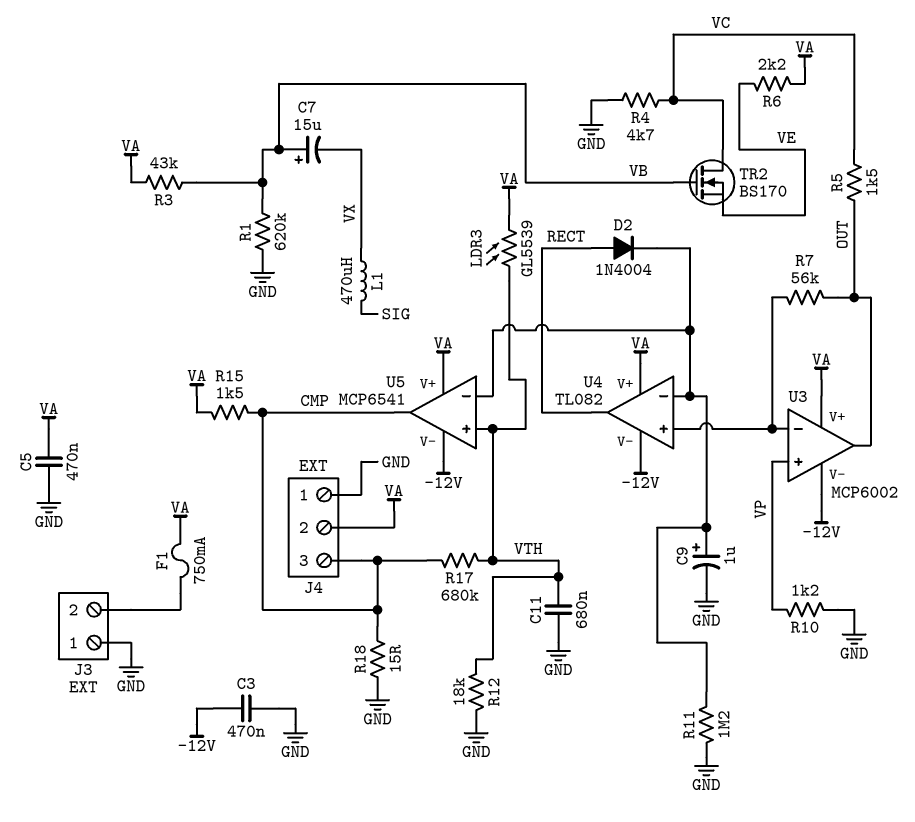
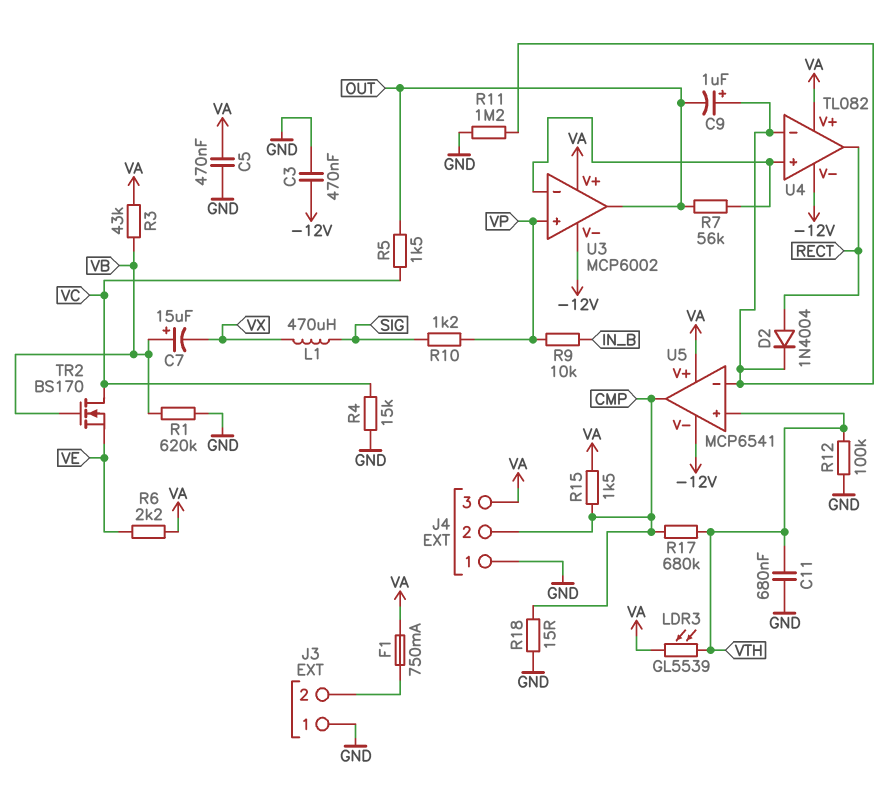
C9: 1uF (plus U4/in-, minus GND) -> 1uF (plus U4/in-, minus OUT)
J4 pin 2: VA -> CMP
J4 pin 3: CMP -> VA
R4: 4.7k (GND, VC) -> 15k (GND, VC)
R9: none -> 10k (IN_B, VP)
R10: 1.2k (GND, VP) -> 1.2k (SIG, VP)
R12: 18k (GND, VTH) -> 100k (GND, VTH)

